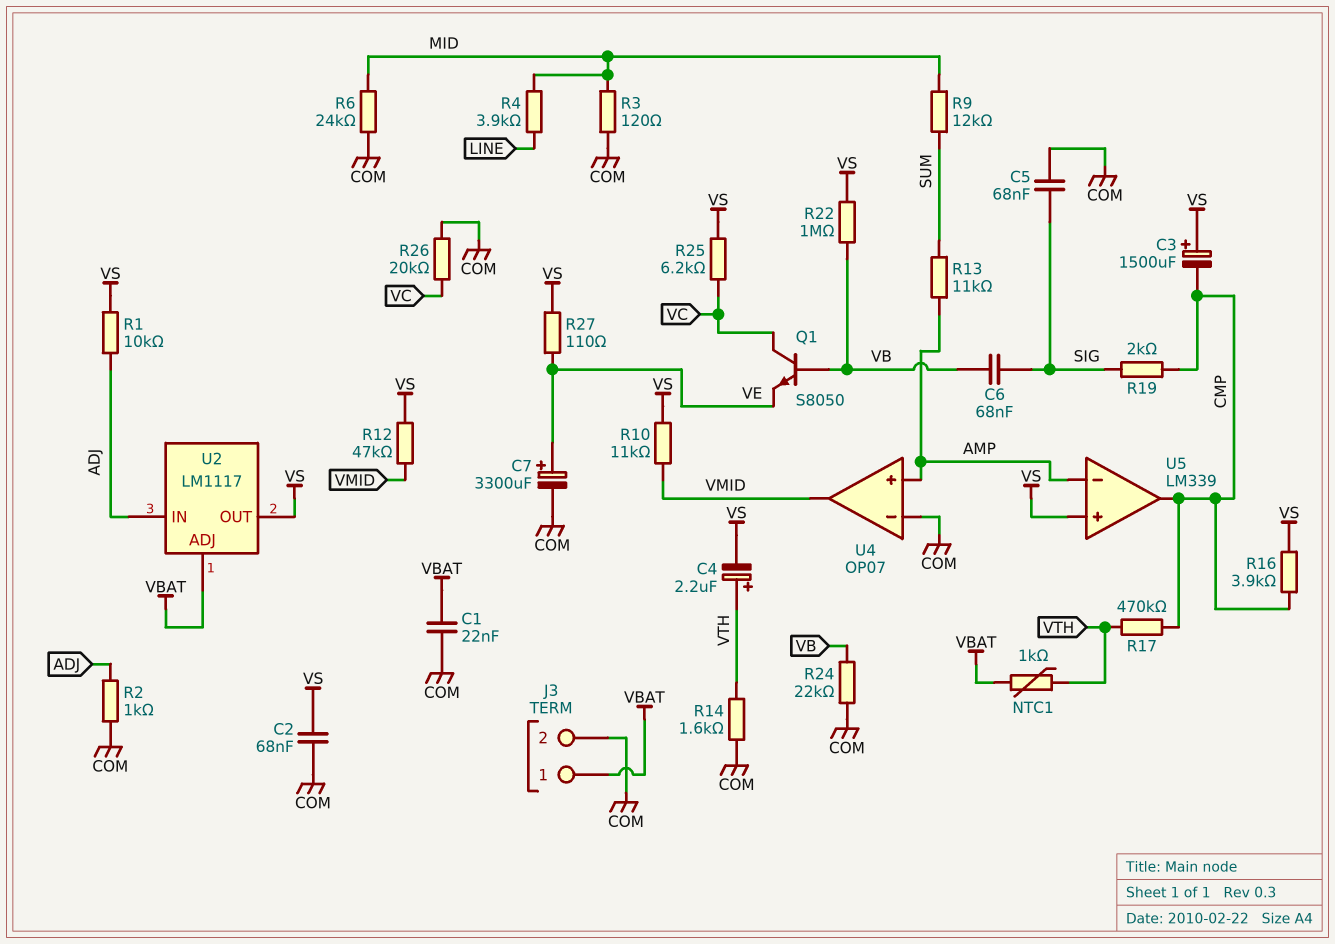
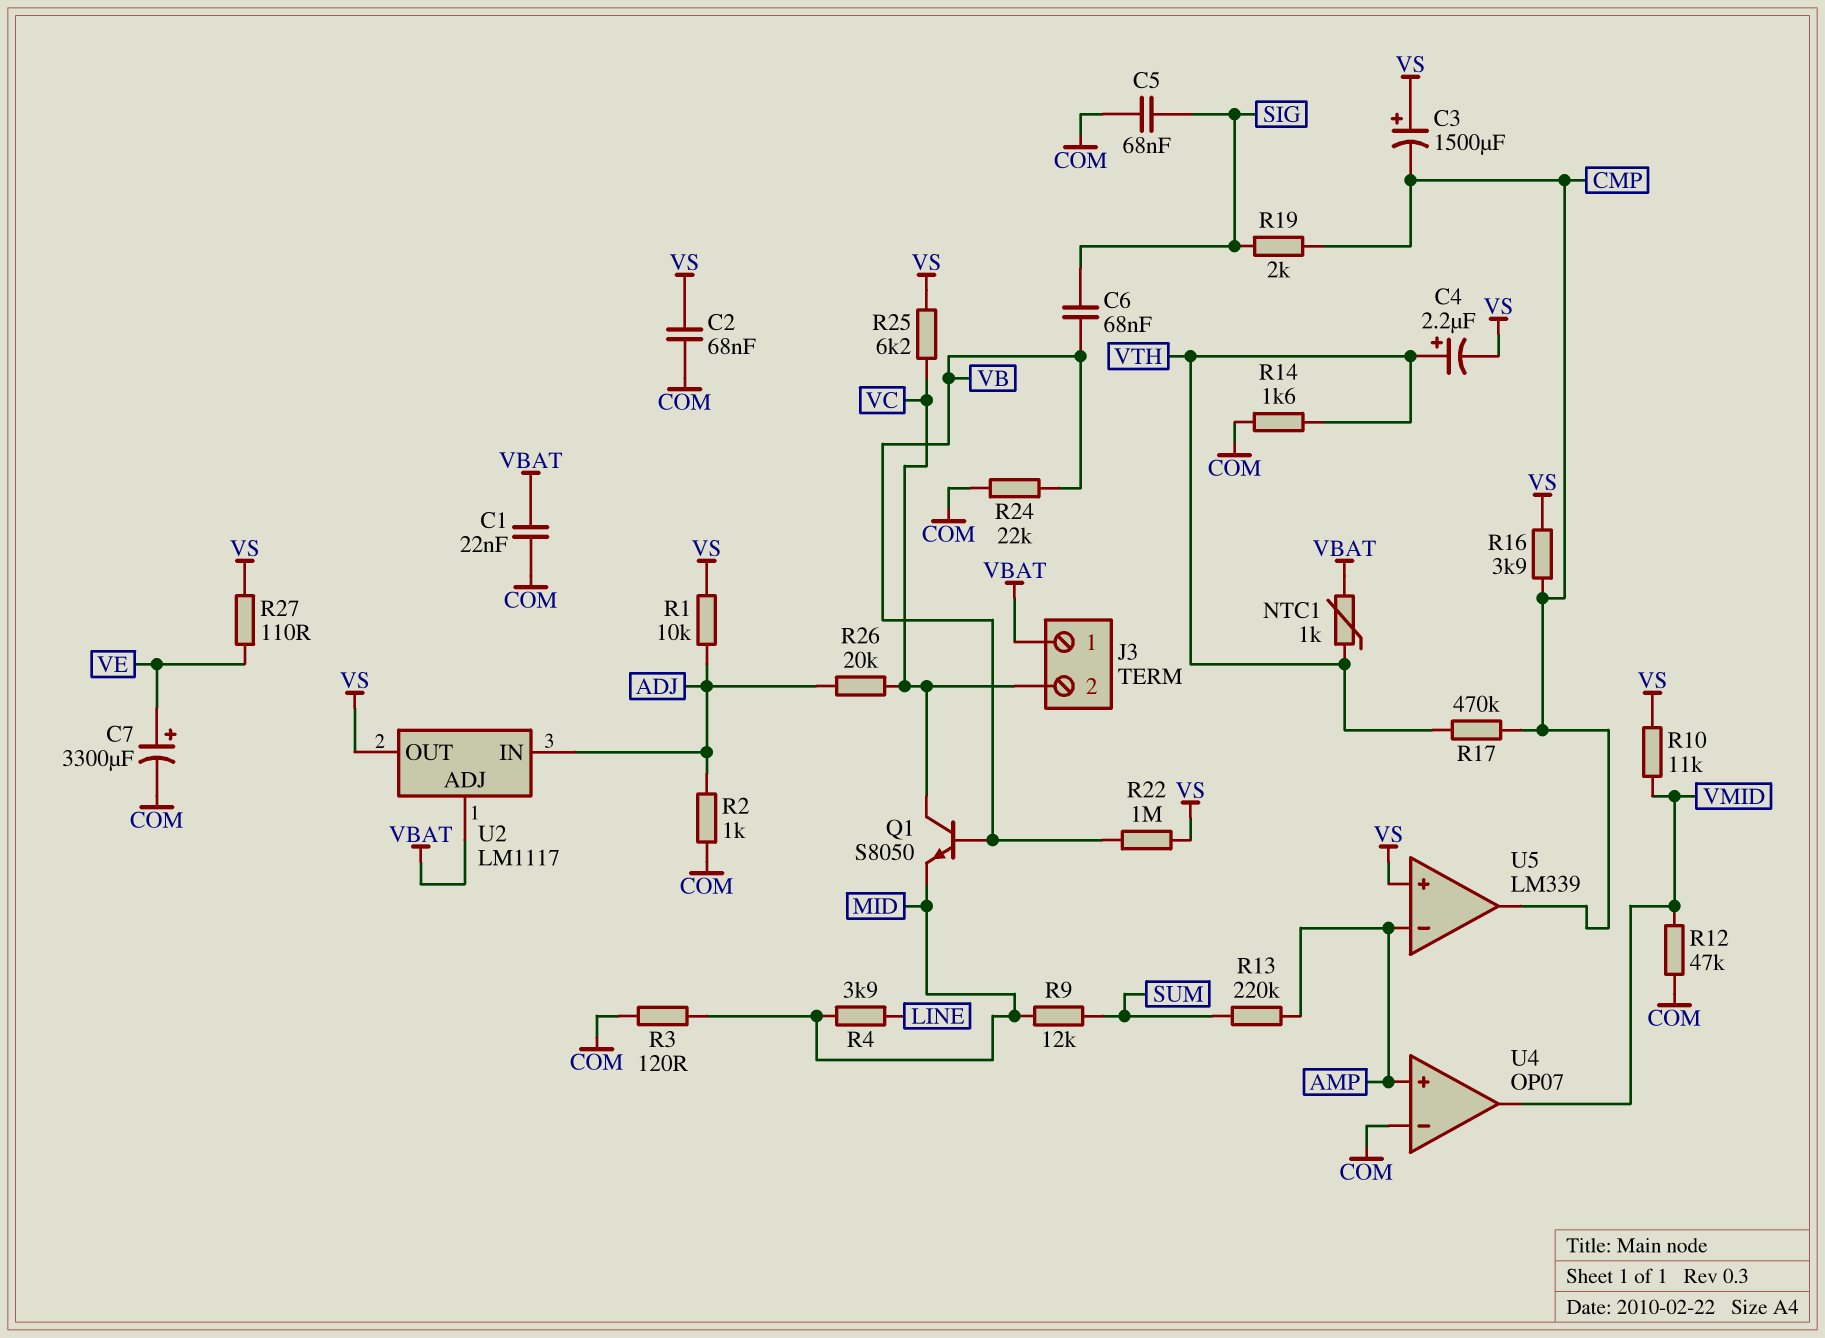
J3 pin 2: COM -> VC
Q1: NPN S8050 (B VB, C VC, E VE) -> NPN S8050 (B VB, C VC, E MID)
R6: 24k (COM, MID) -> none
R12: 47k (VMID, VS) -> 47k (COM, VMID)
R13: 11k (AMP, SUM) -> 220k (AMP, SUM)
R26: 20k (COM, VC) -> 20k (ADJ, VC)

